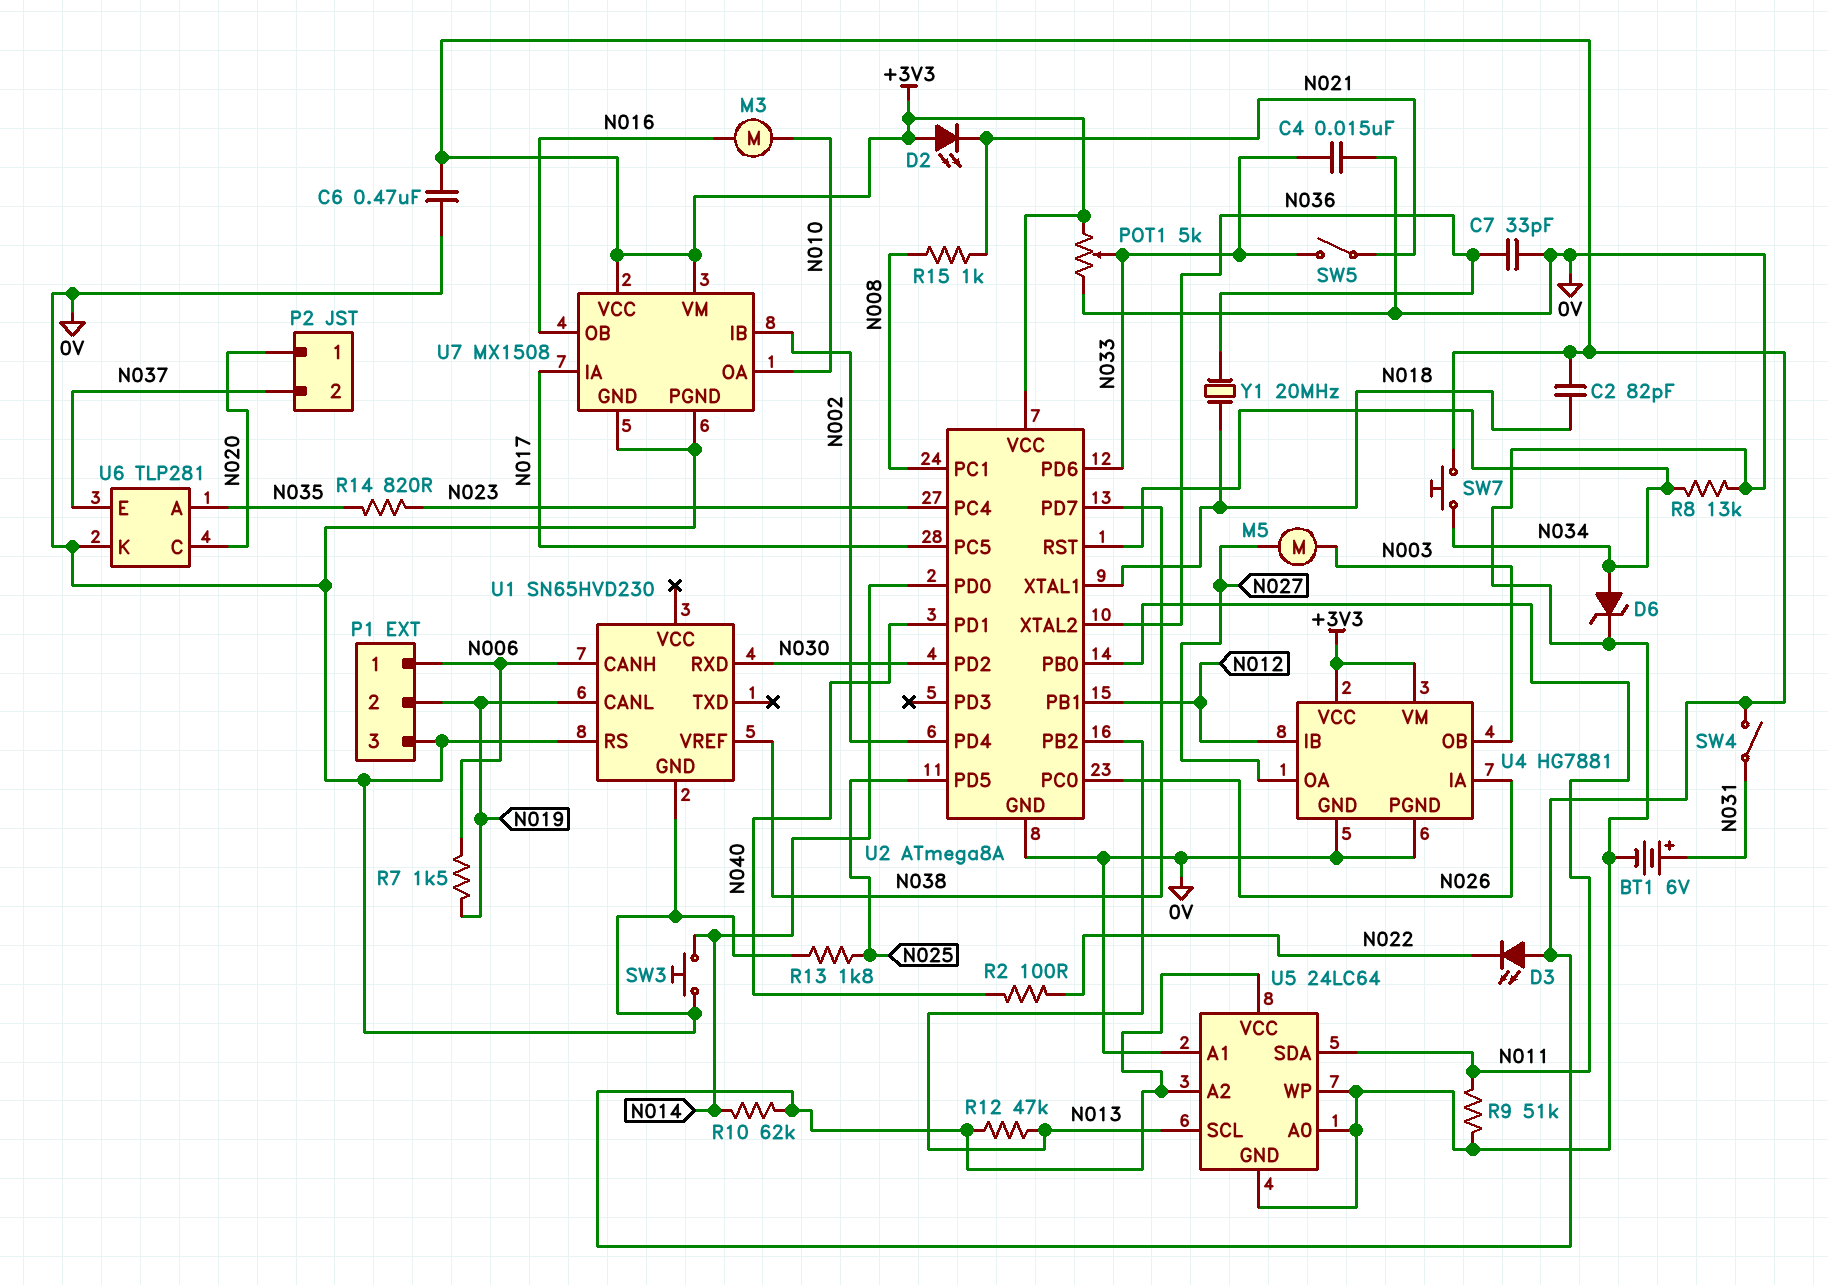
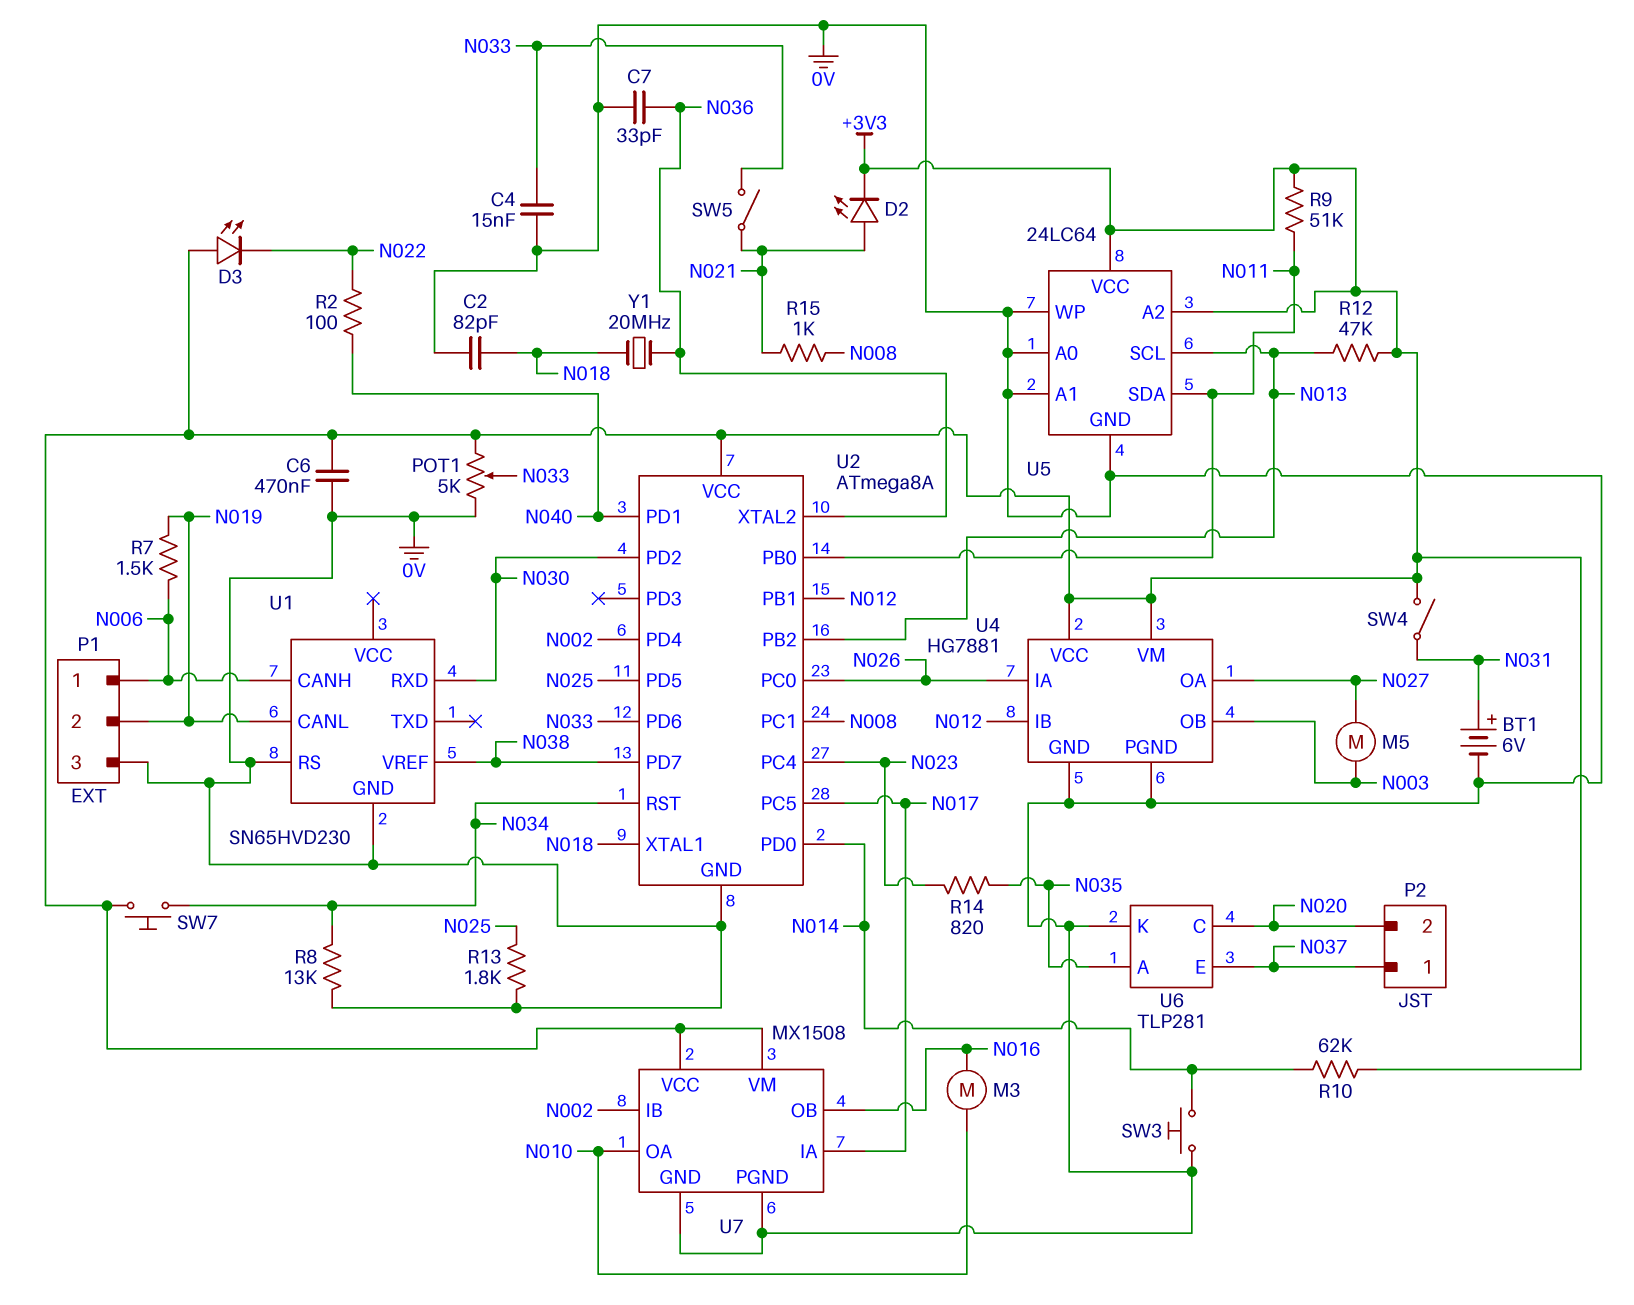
C2: 82pF (+3V3, N018) -> 82pF (0V, N018)
D2: LED (A +3V3, K N021) -> LED (A N021, K +3V3)
D6: zener (A N034, K 0V) -> none
P2 pin 1: N020 -> N037
P2 pin 2: N037 -> N020
R9: 51k (0V, N011) -> 51k (+3V3, N011)

